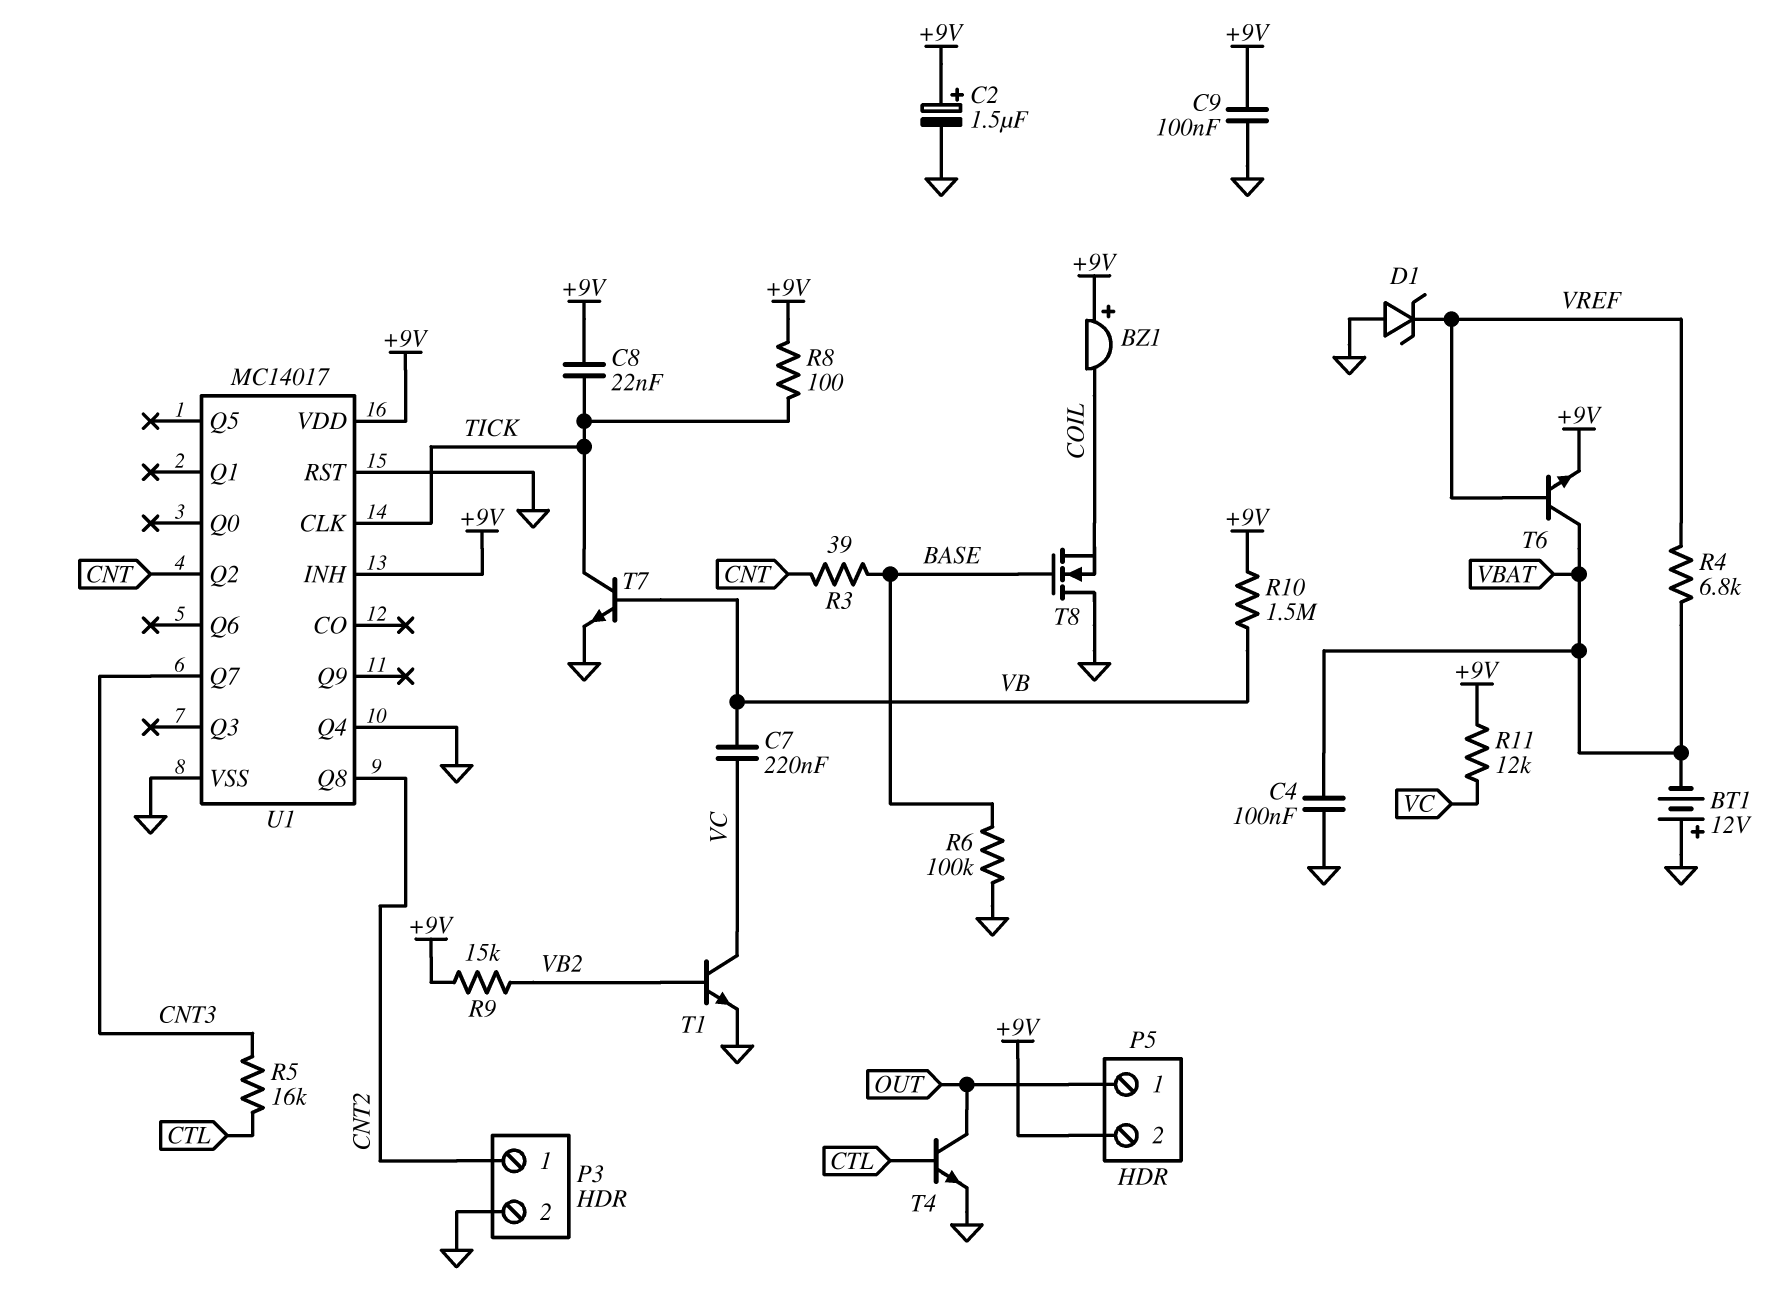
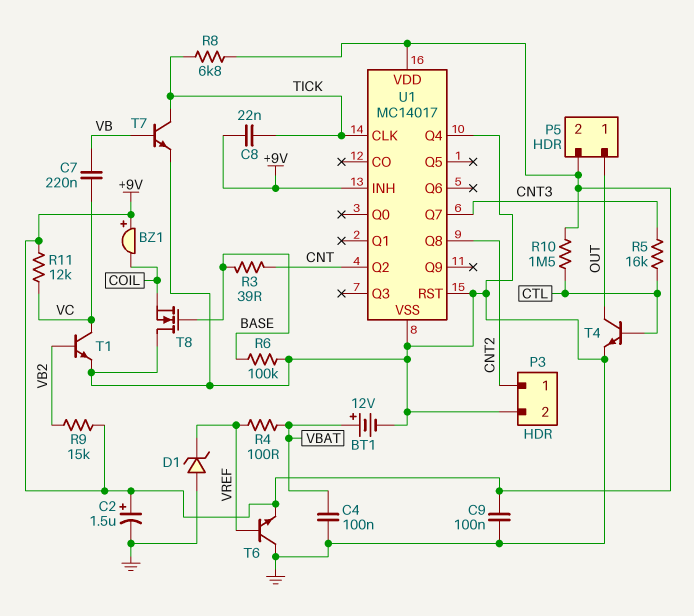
BT1: 12V (plus GND, minus VBAT) -> 12V (plus VBAT, minus GND)
R4: 6.8k (VBAT, VREF) -> 100 (VBAT, VREF)
R8: 100 (+9V, TICK) -> 6.8k (+9V, TICK)
R10: 1.5M (+9V, VB) -> 1.5M (+9V, CTL)
T6: NPN (B VREF, C VBAT, E +9V) -> NPN (B VREF, C GND, E +9V)

